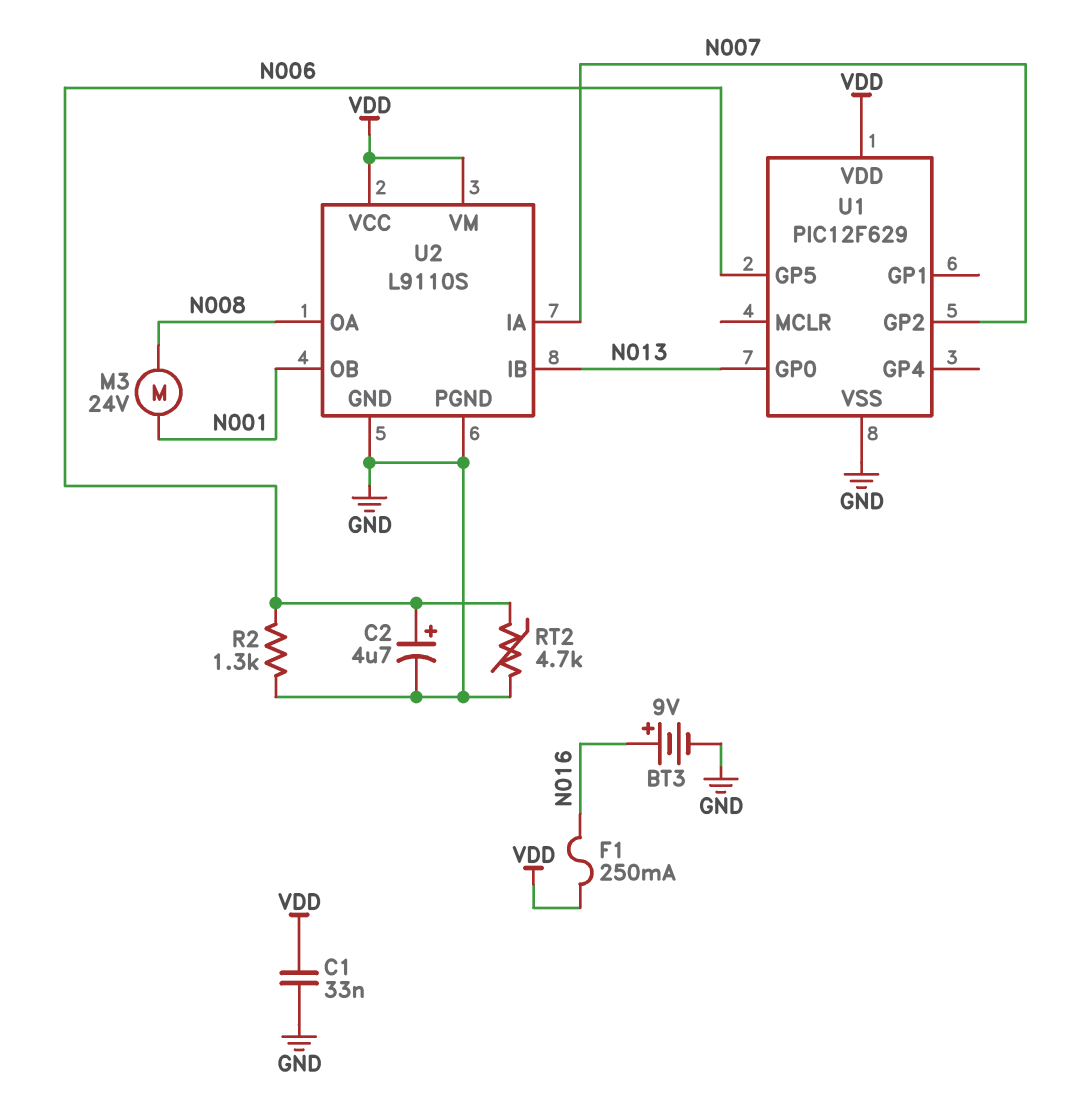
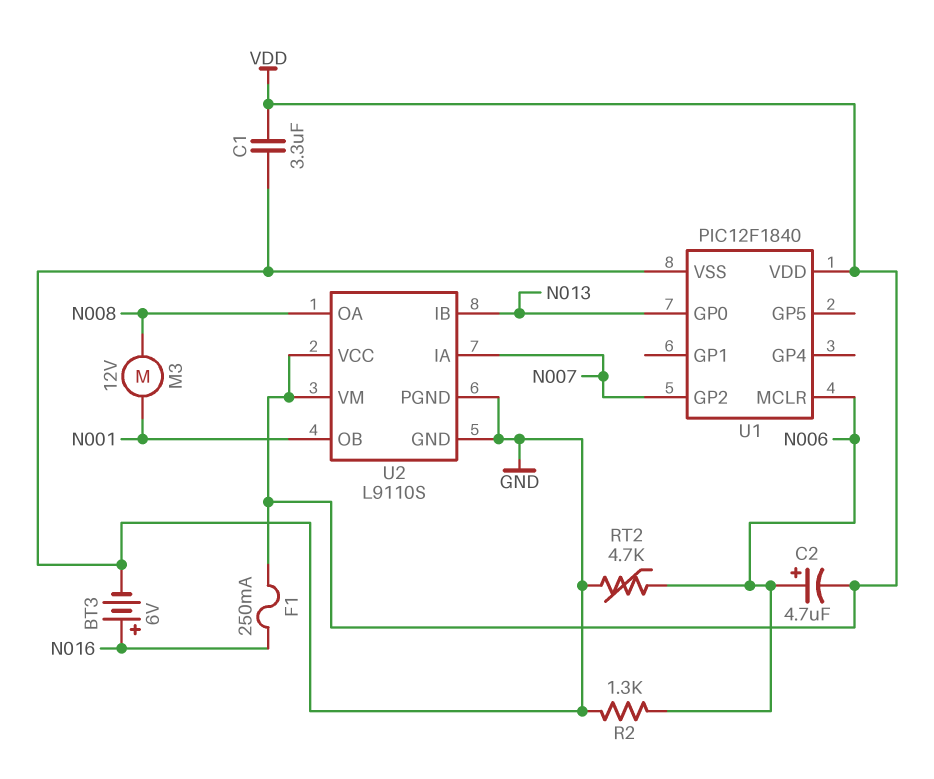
BT3: 9V (plus N016, minus GND) -> 6V (plus N016, minus GND)
C1: 33nF (GND, VDD) -> 3.3uF (GND, VDD)
C2: 4.7uF (plus N006, minus GND) -> 4.7uF (plus N006, minus VDD)
M3: motor 24V (N001, N008) -> motor 12V (N001, N008)
U1: PIC12F629 -> PIC12F1840
U1 pin GP5: N006 -> none
U1 pin MCLR: none -> N006

